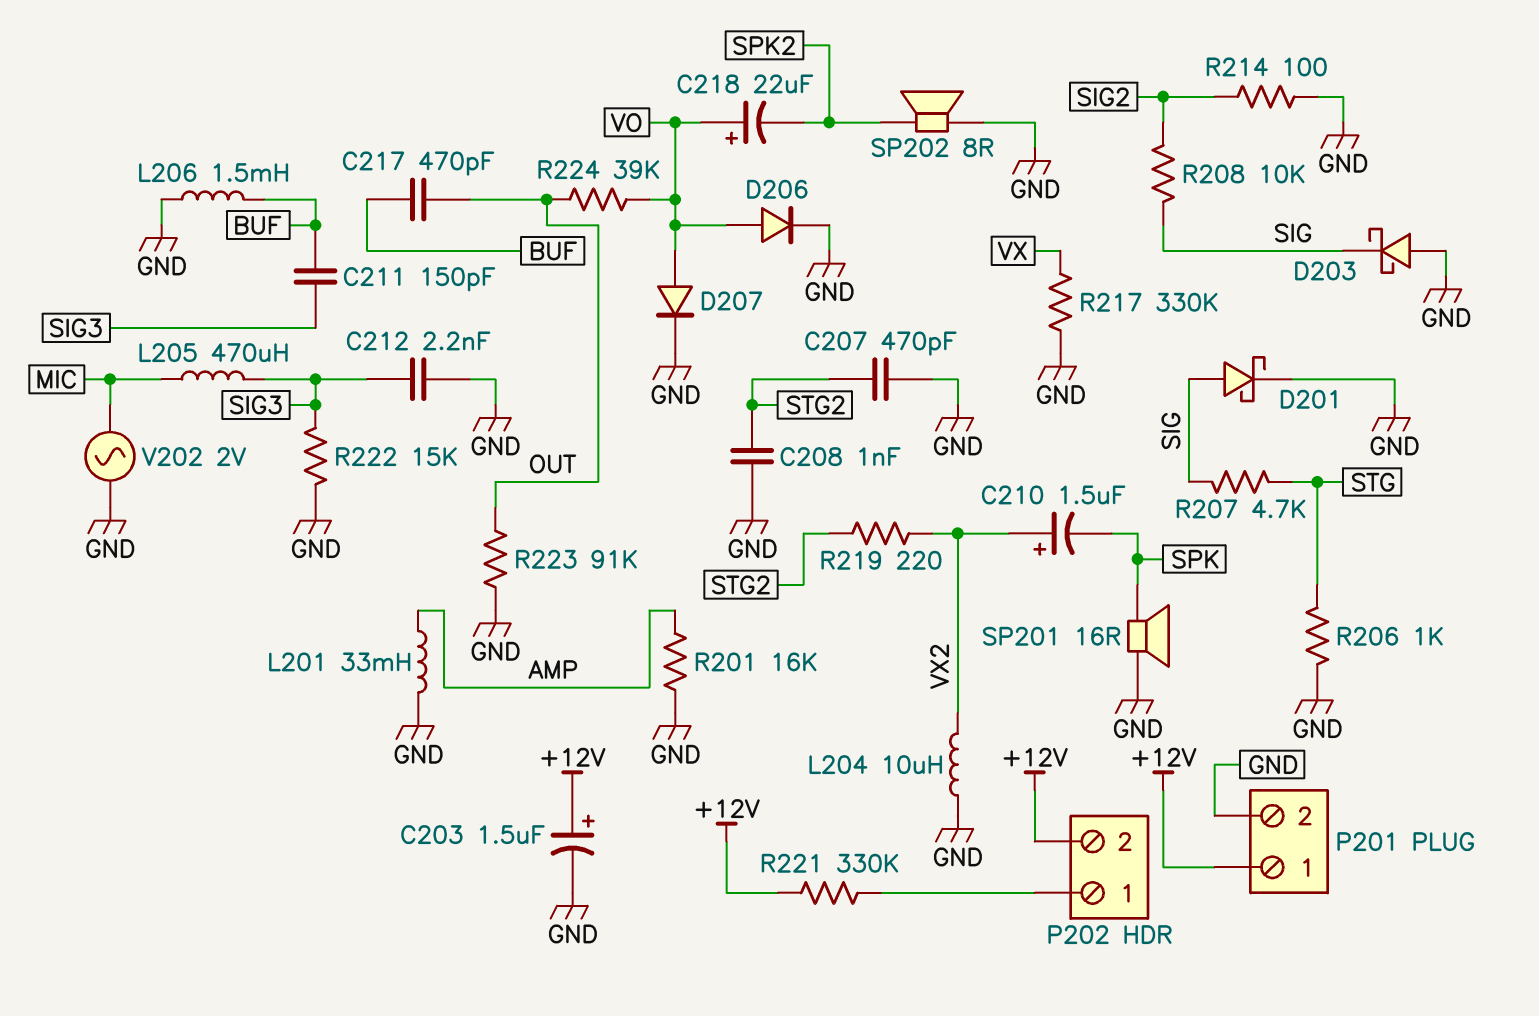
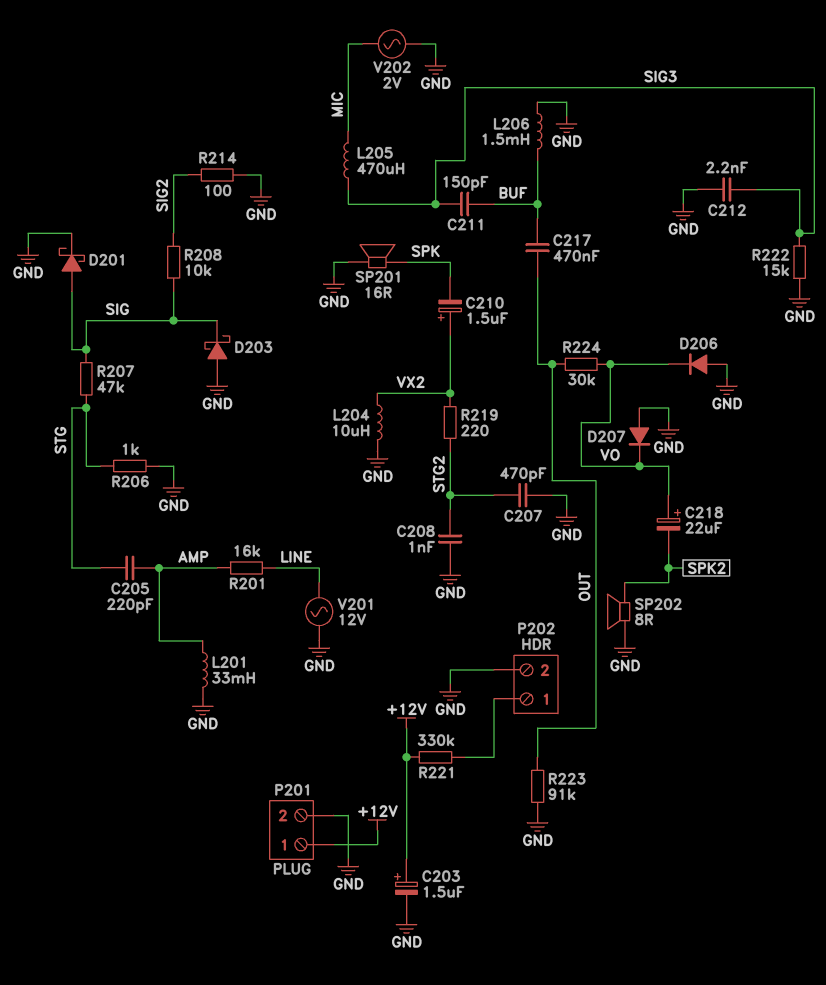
C205: none -> 220pF (AMP, STG)
C217: 470pF (BUF, OUT) -> 470nF (BUF, OUT)
D206: diode (A VO, K GND) -> diode (A GND, K VO)
D207: diode (A VO, K GND) -> diode (A GND, K VO)
P202 pin 2: +12V -> GND
R201: 16k (AMP, GND) -> 16k (AMP, LINE)
R207: 4.7k (SIG, STG) -> 47k (SIG, STG)
R217: 330k (GND, VX) -> none
R224: 39k (OUT, VO) -> 30k (OUT, VO)
V201: none -> AC 12V (GND, LINE)

